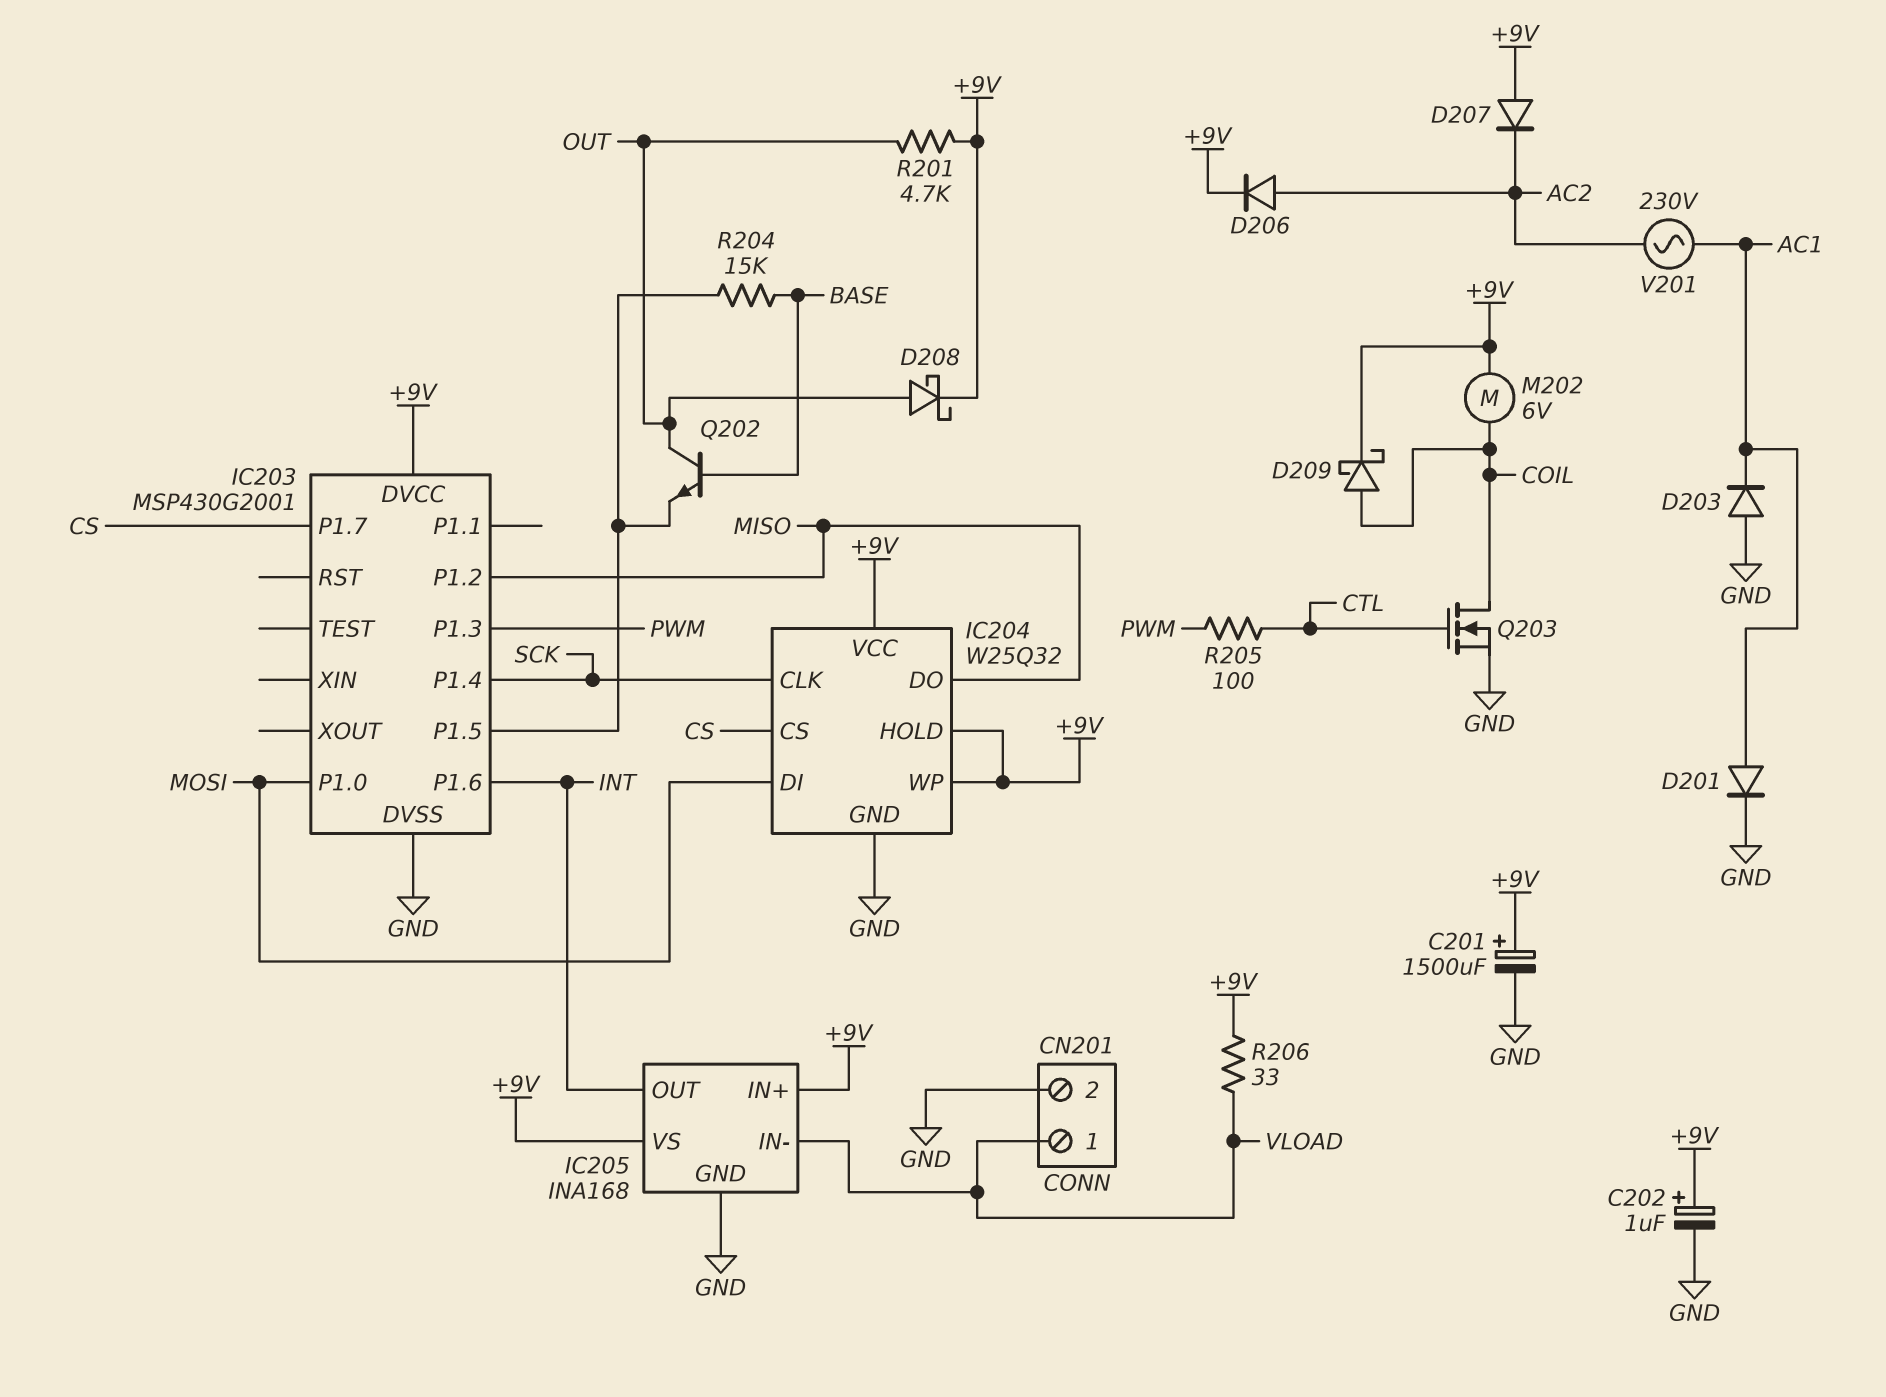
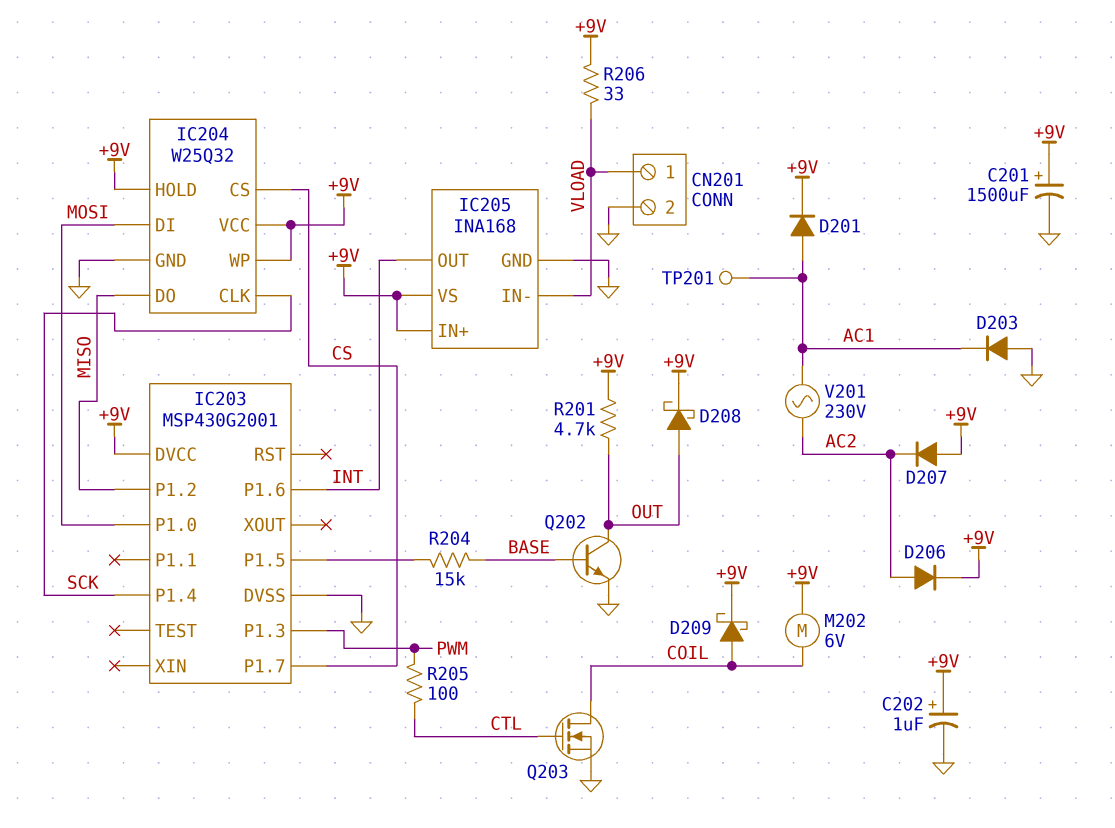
D201: diode (A AC1, K GND) -> diode (A AC1, K +9V)
Q202: NPN (B BASE, C OUT, E IC203/P1.5) -> NPN (B BASE, C OUT, E GND)
TP201: none -> test point (AC1)

